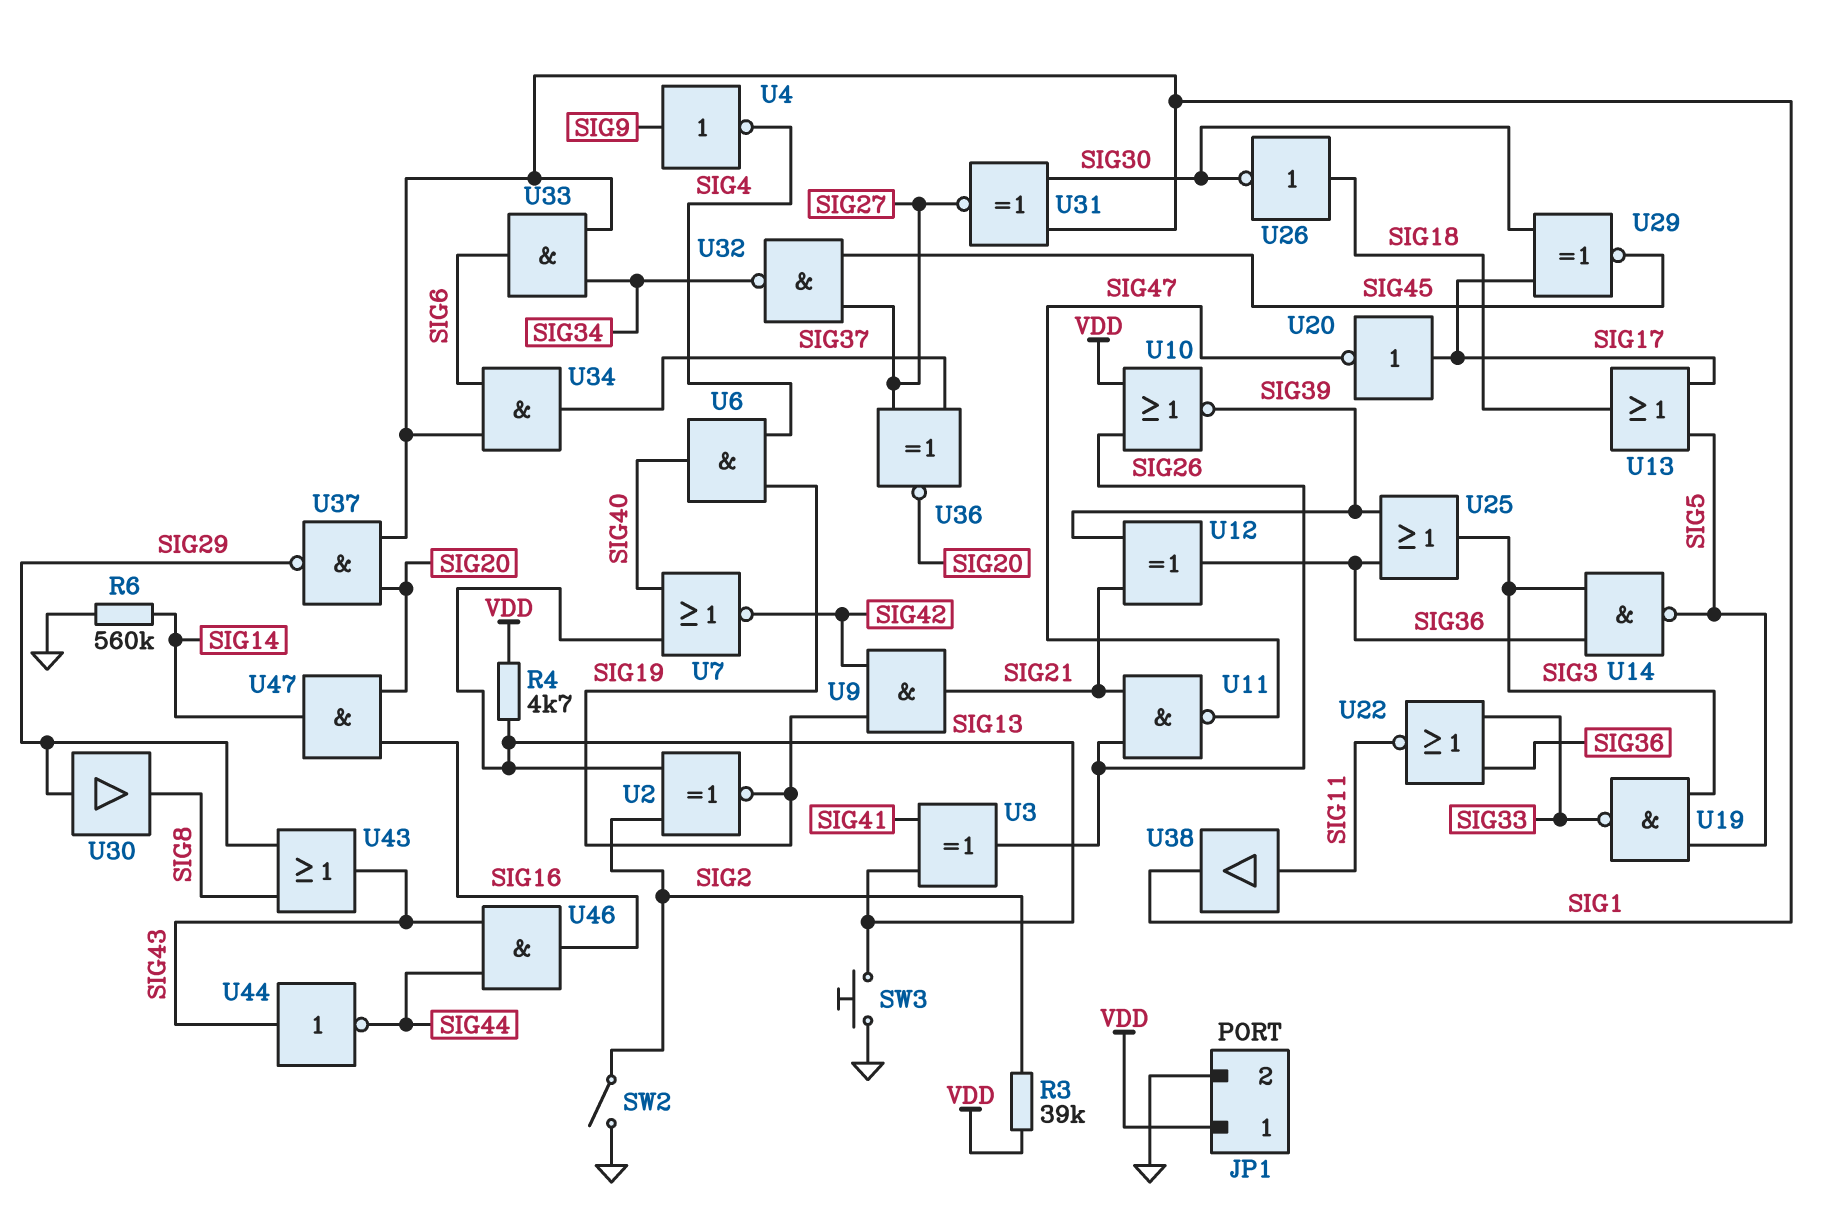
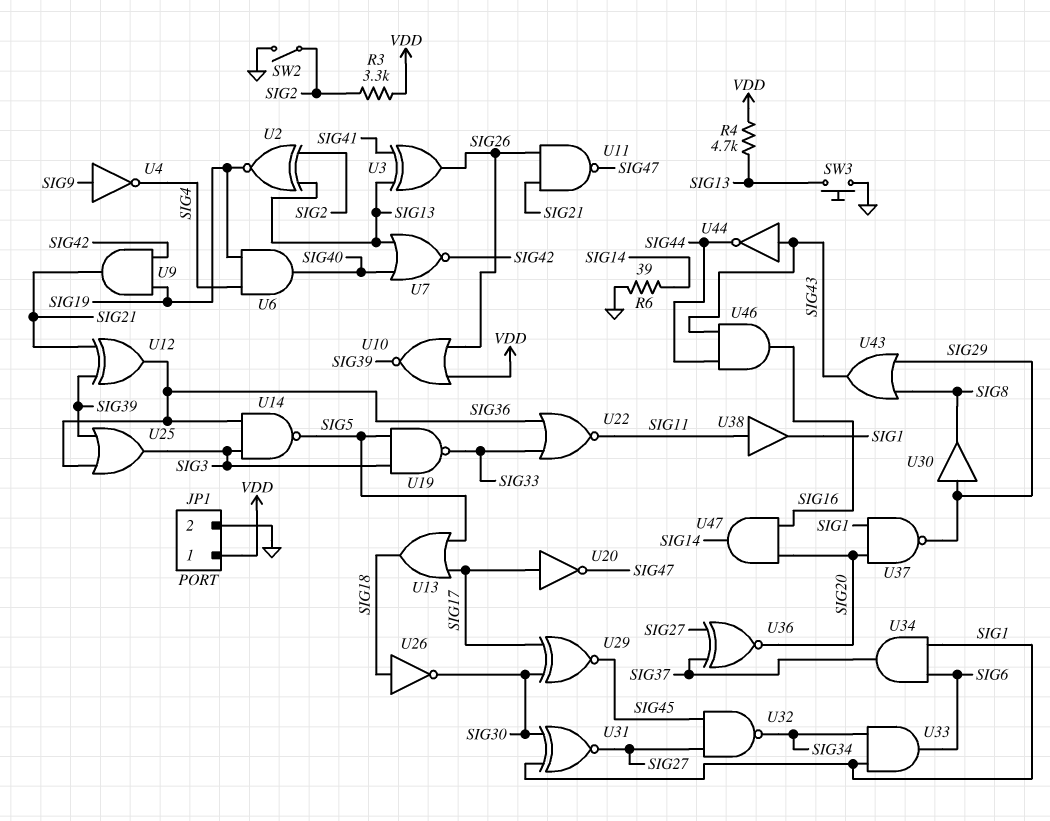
R3: 39k (SIG2, VDD) -> 3.3k (SIG2, VDD)
R6: 560k (GND, SIG14) -> 39 (GND, SIG14)

